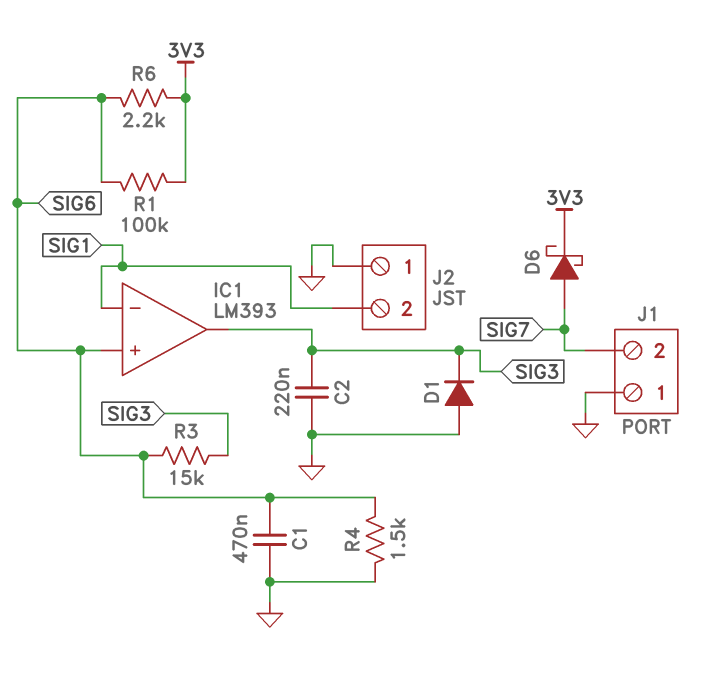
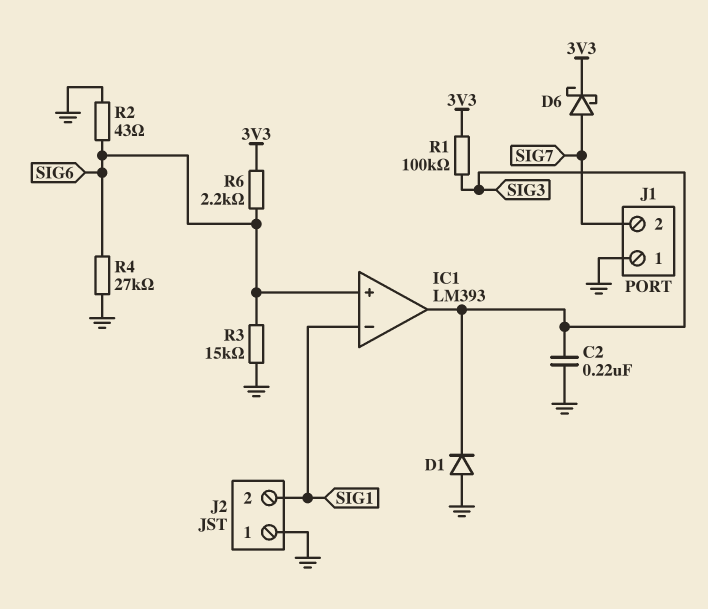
C1: 470nF (GND, SIG6) -> none
R1: 100k (3V3, SIG6) -> 100k (3V3, SIG3)
R2: none -> 43 (GND, SIG6)
R3: 15k (SIG3, SIG6) -> 15k (GND, SIG6)
R4: 1.5k (GND, SIG6) -> 27k (GND, SIG6)

